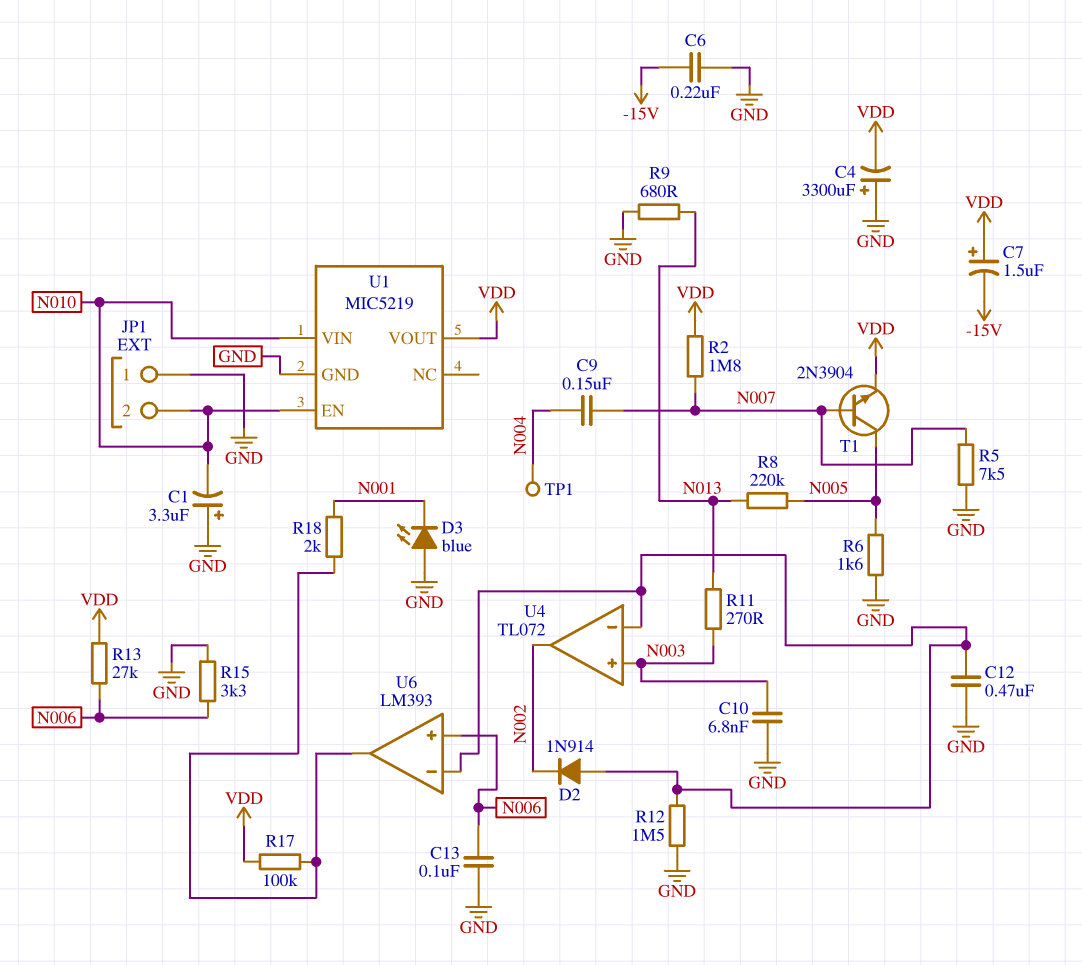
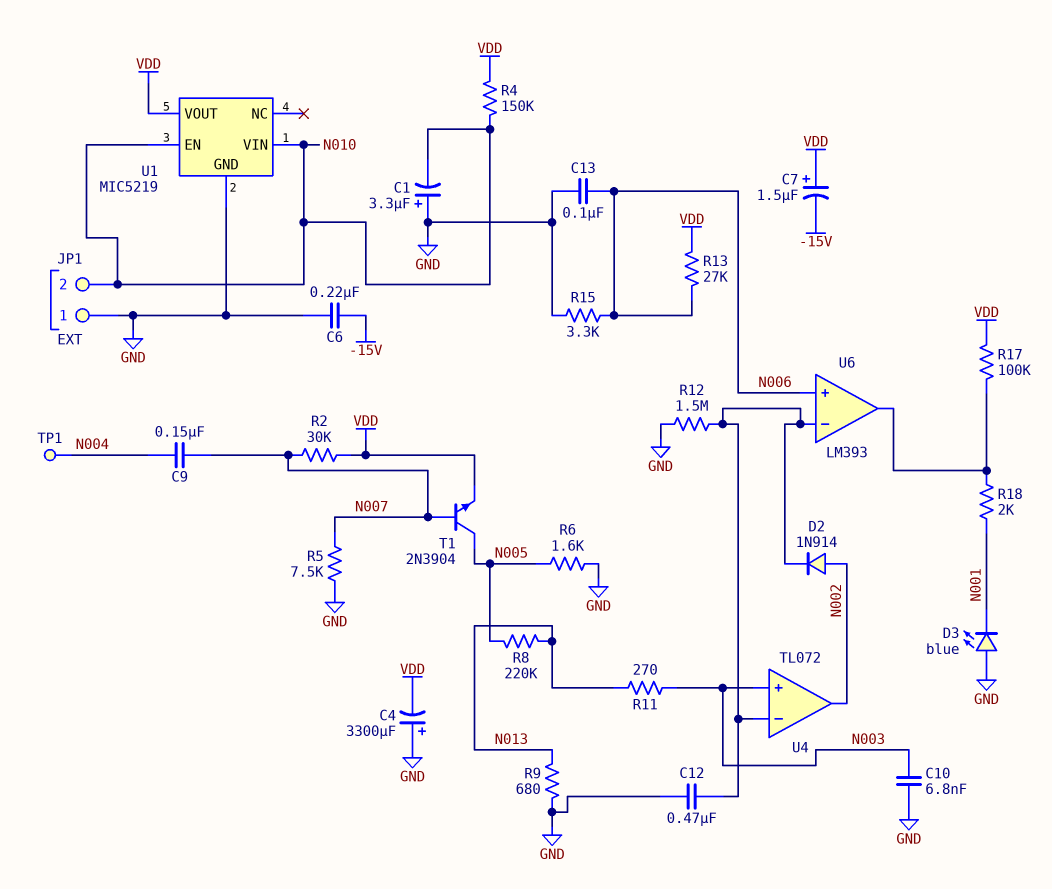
D2: diode 1N914 (A U4/in-, K N002) -> diode 1N914 (A N002, K U4/in-)
R2: 1.8M (N007, VDD) -> 30k (N007, VDD)
R4: none -> 150k (N010, VDD)

